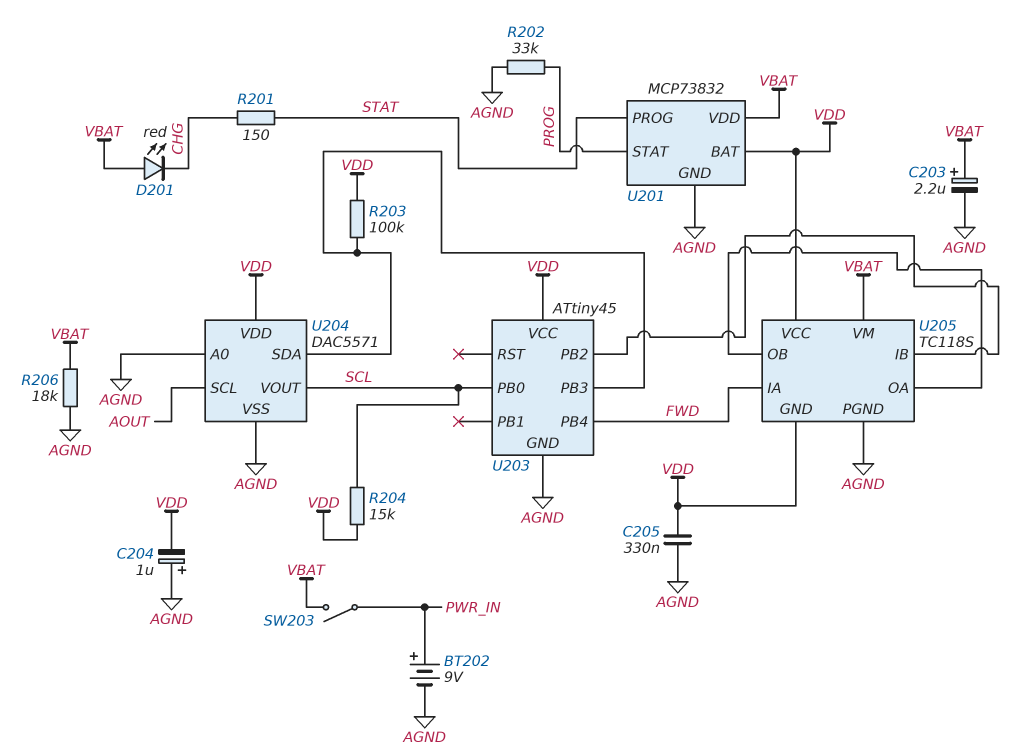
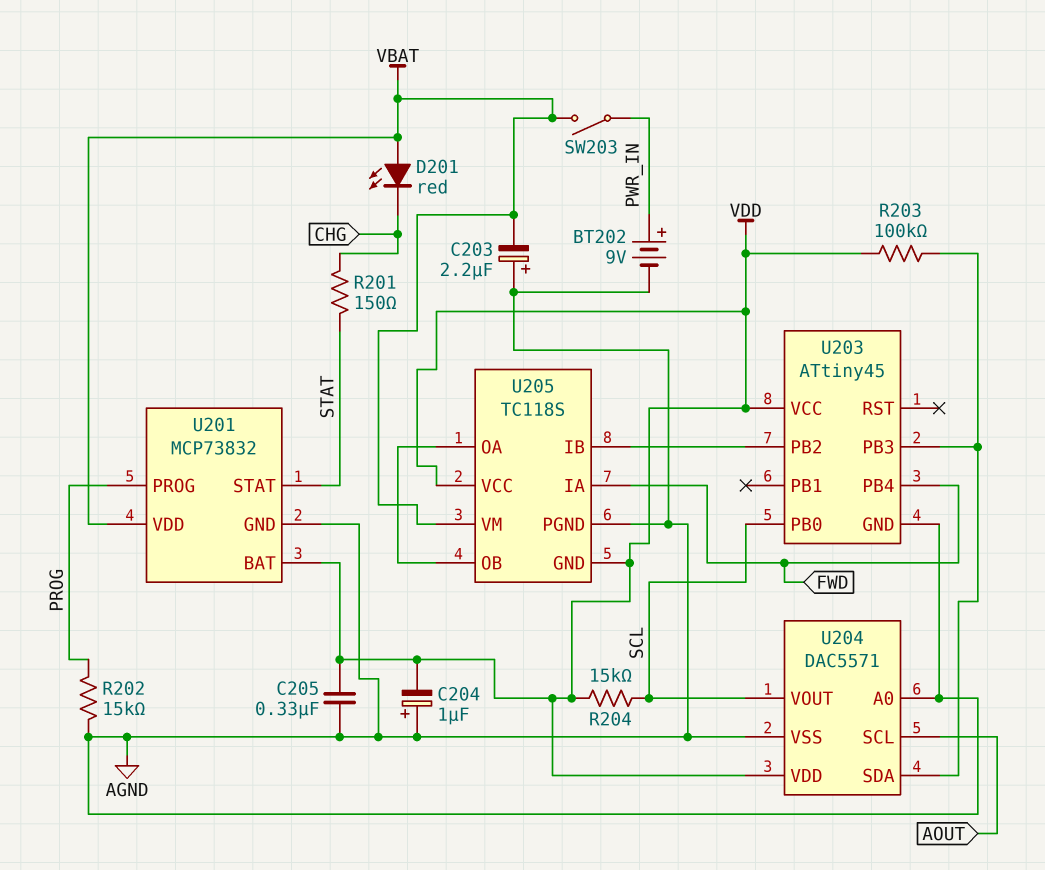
C203: 2.2uF (plus VBAT, minus AGND) -> 2.2uF (plus AGND, minus VBAT)
R202: 33k (AGND, PROG) -> 15k (AGND, PROG)
R206: 18k (AGND, VBAT) -> none
U201 pin PROG: STAT -> PROG
U201 pin STAT: PROG -> STAT

